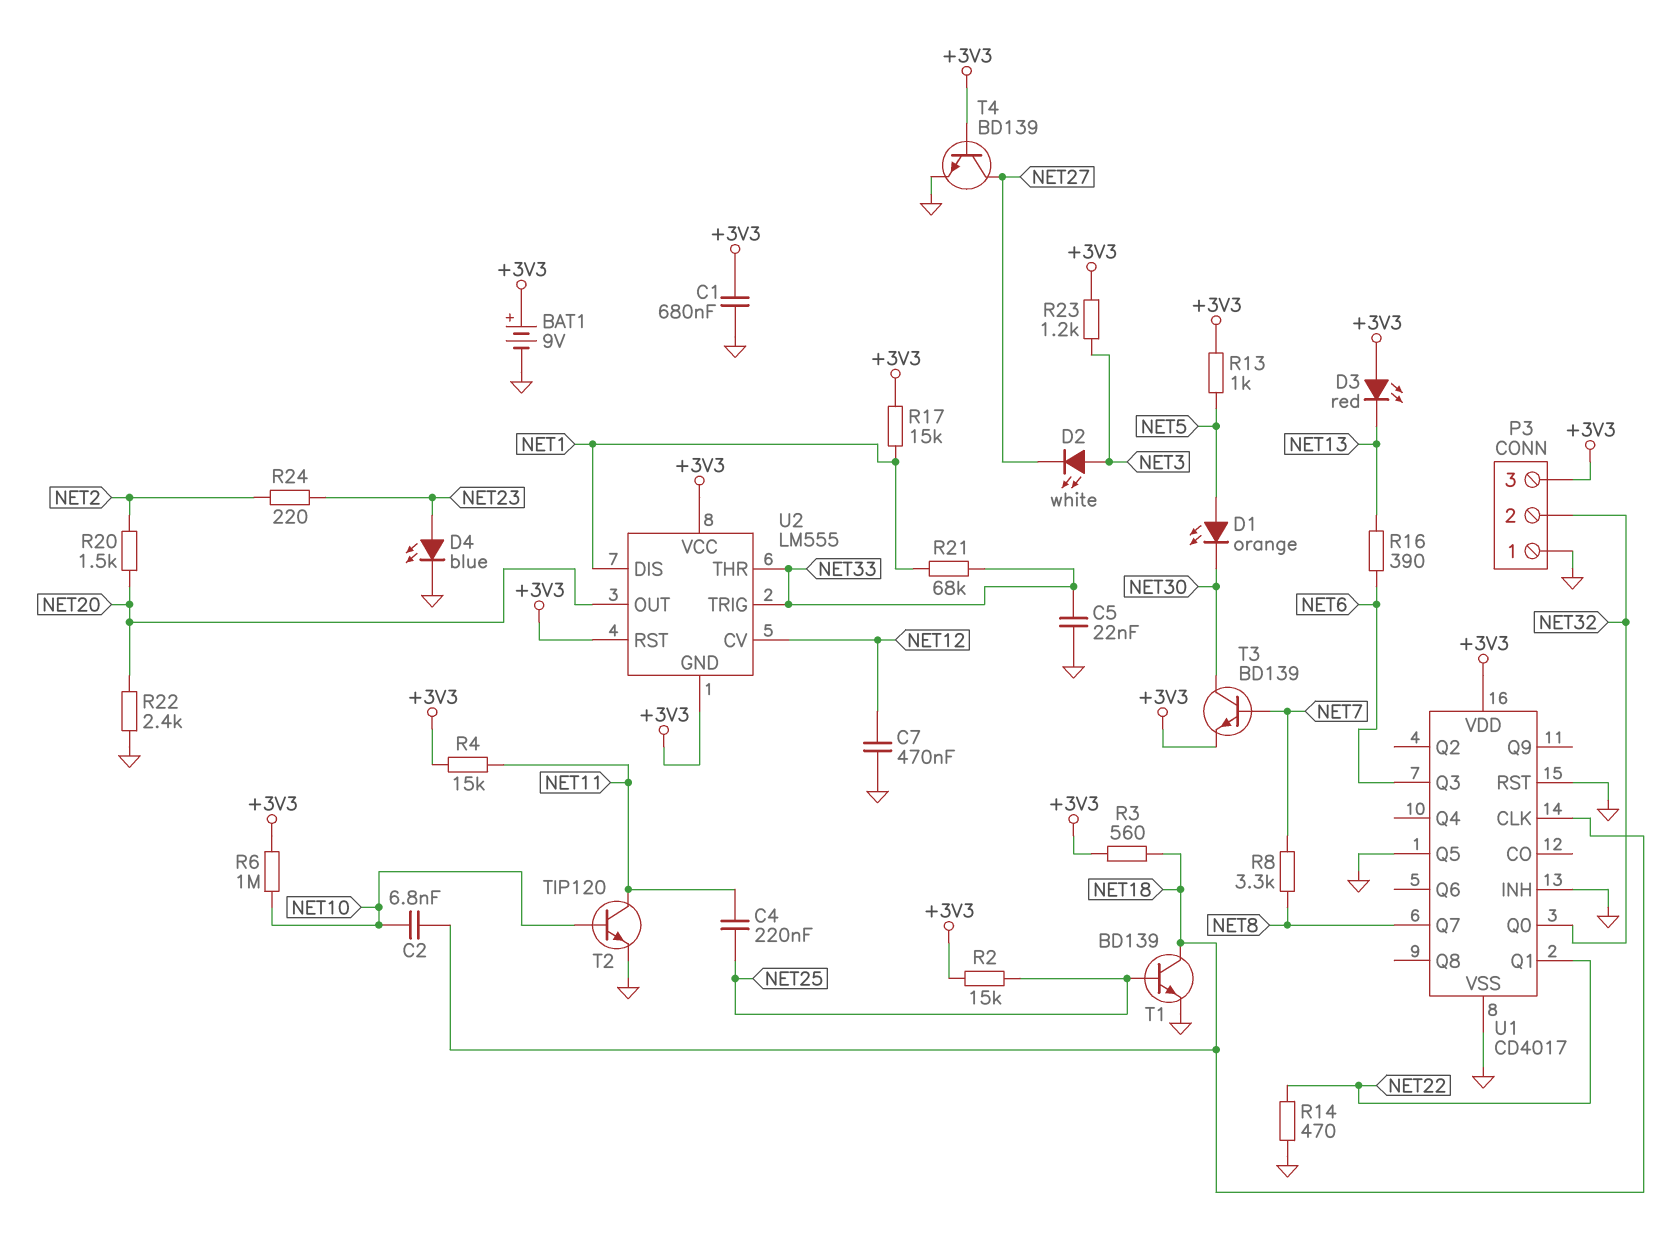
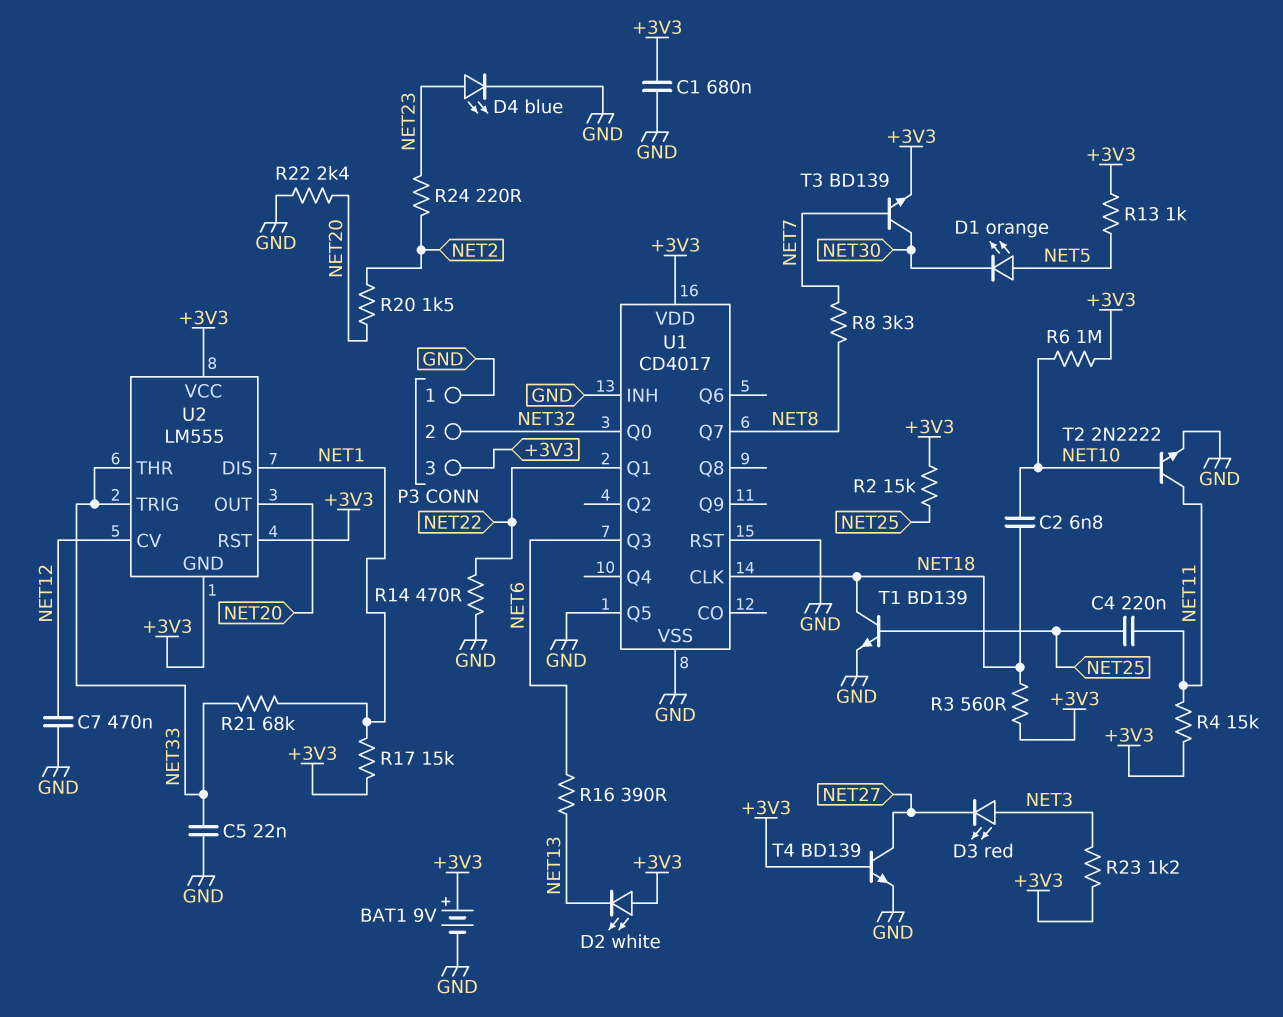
D2: LED white (A NET3, K NET27) -> LED white (A +3V3, K NET13)
D3: LED red (A +3V3, K NET13) -> LED red (A NET3, K NET27)
T2: NPN TIP120 (B NET10, C NET11, E GND) -> NPN 2N2222 (B NET10, C NET11, E GND)

